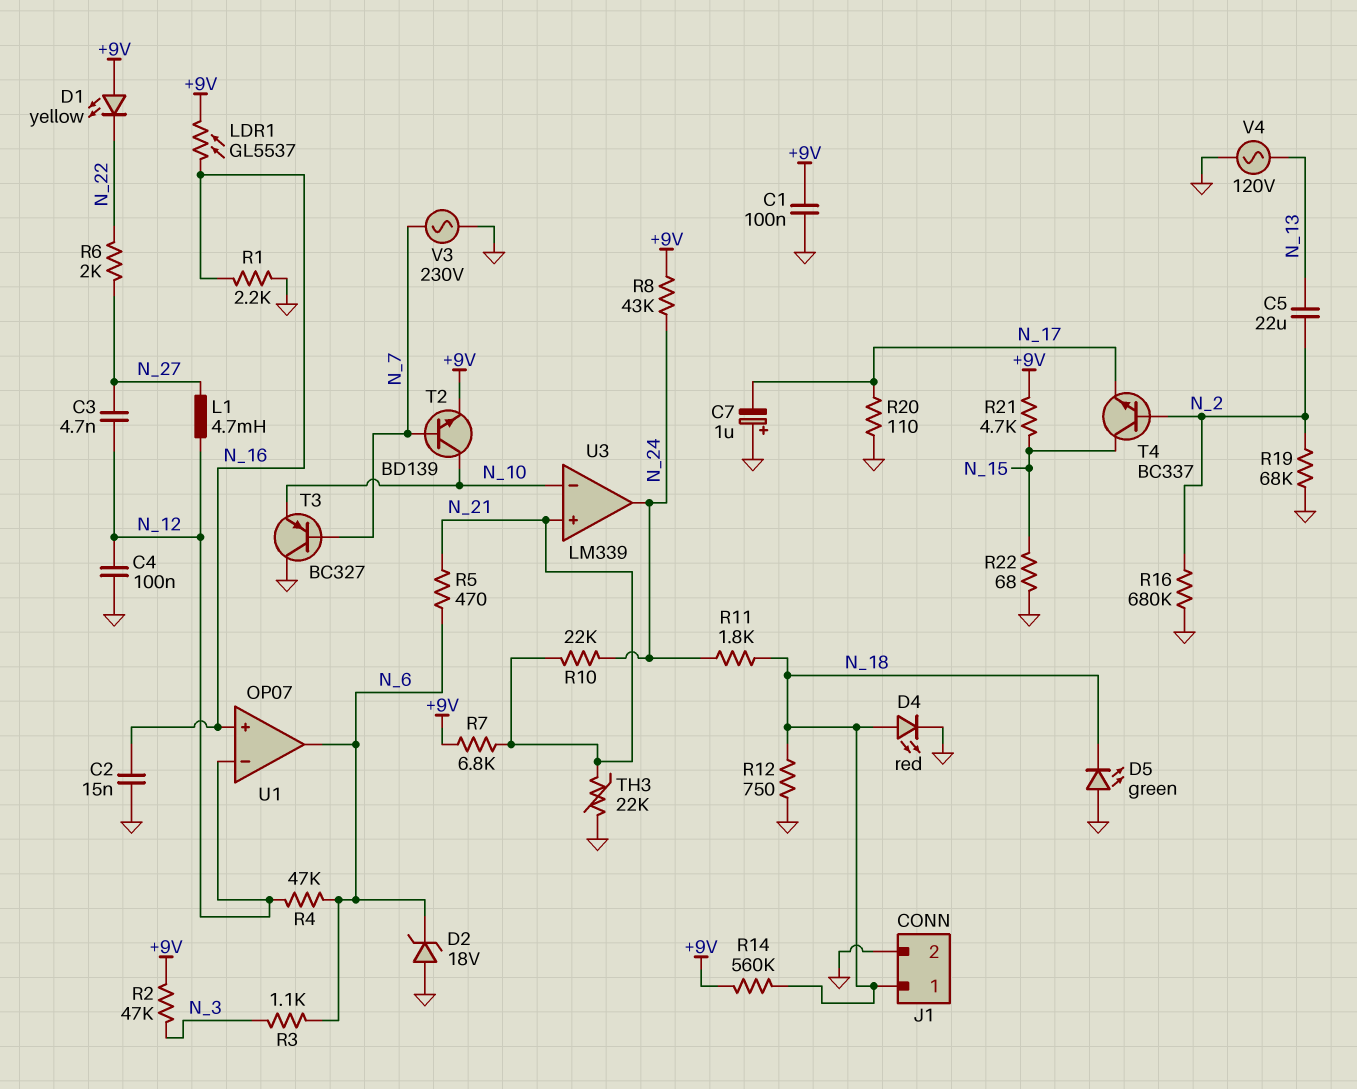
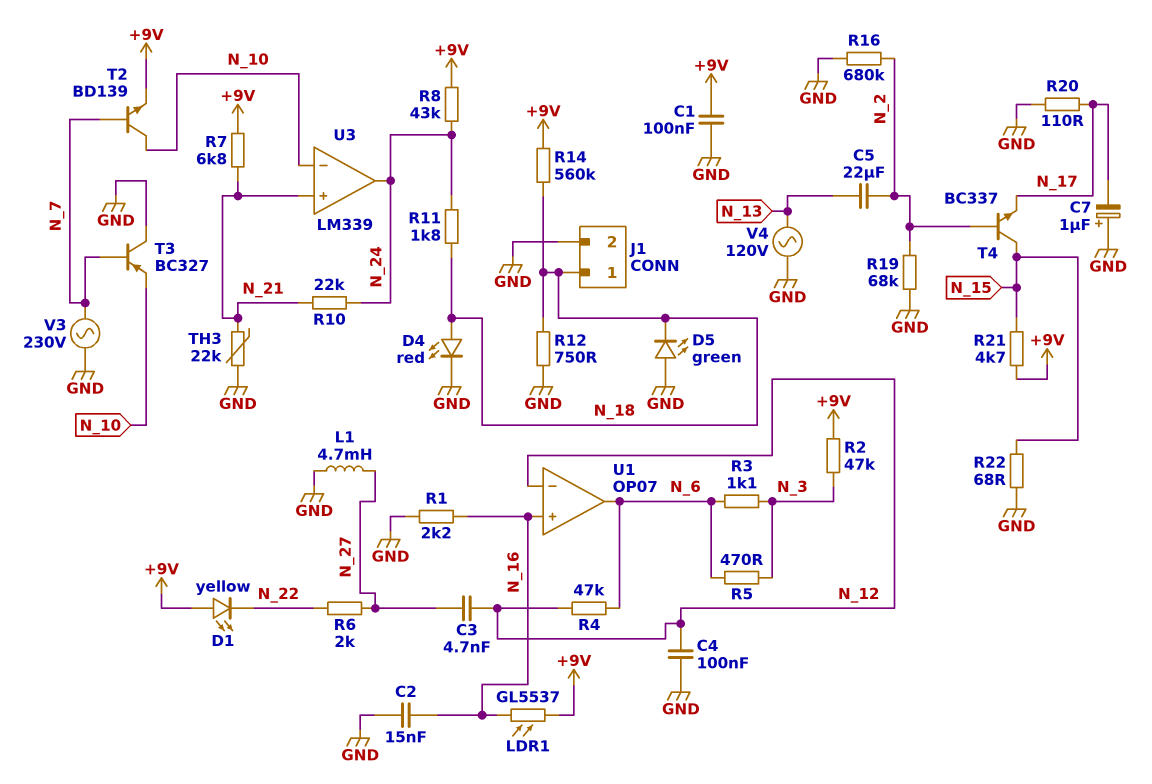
D2: zener 18V (A GND, K N_6) -> none
L1: 4.7mH (N_12, N_27) -> 4.7mH (GND, N_27)
R5: 470 (N_6, N_21) -> 470 (N_3, N_6)

